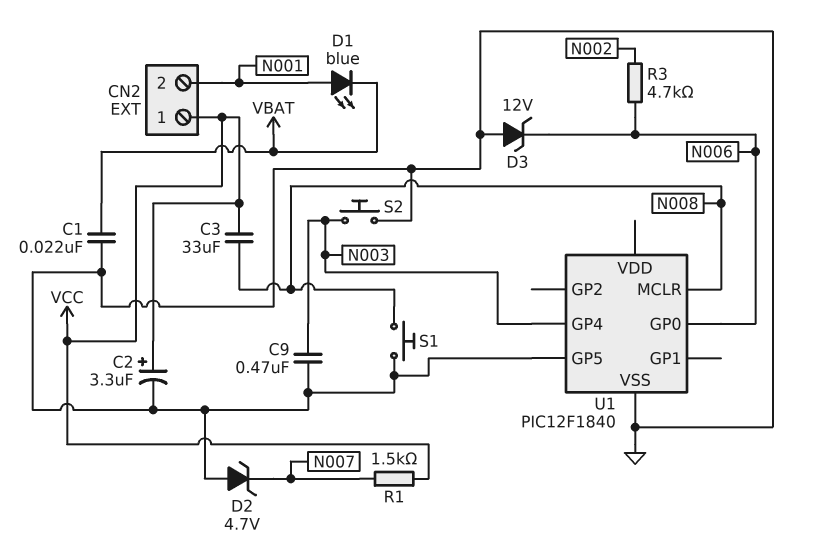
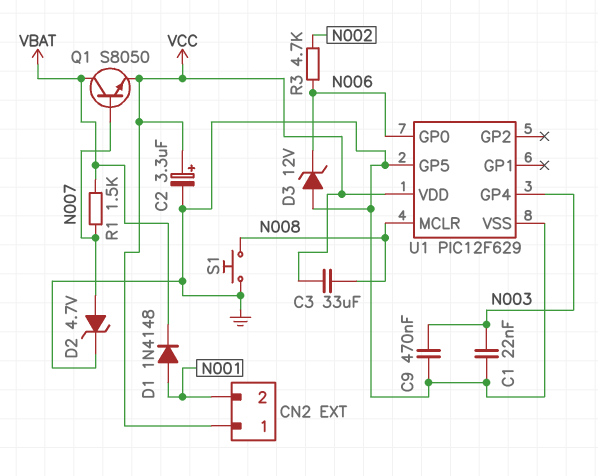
C1: 22nF (GND, VBAT) -> 22nF (GND, N003)
D1: LED blue (A N001, K VBAT) -> diode 1N4148 (A N001, K VBAT)
D2: zener 4.7V (A GND, K N007) -> zener 4.7V (A N007, K GND)
Q1: none -> NPN S8050 (B N007, C VBAT, E VCC)
R1: 1.5k (N007, VCC) -> 1.5k (N007, VBAT)
S2: button (GND, N003) -> none
U1: PIC12F1840 -> PIC12F629
U1 pin VDD: none -> VCC

